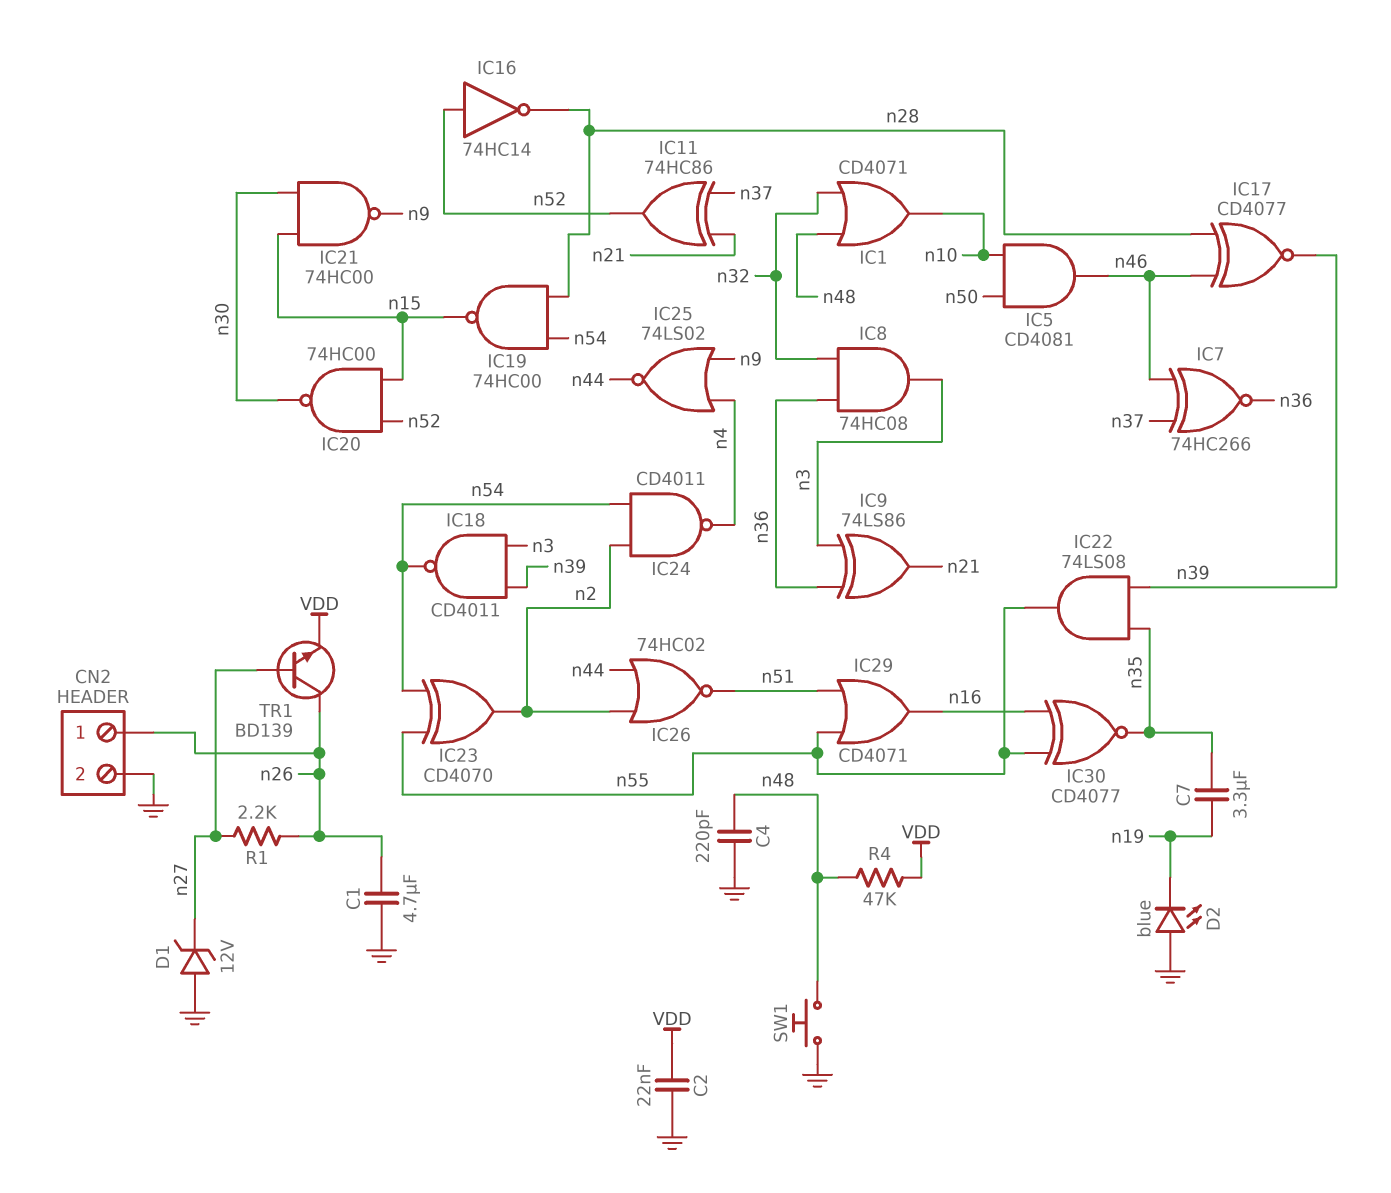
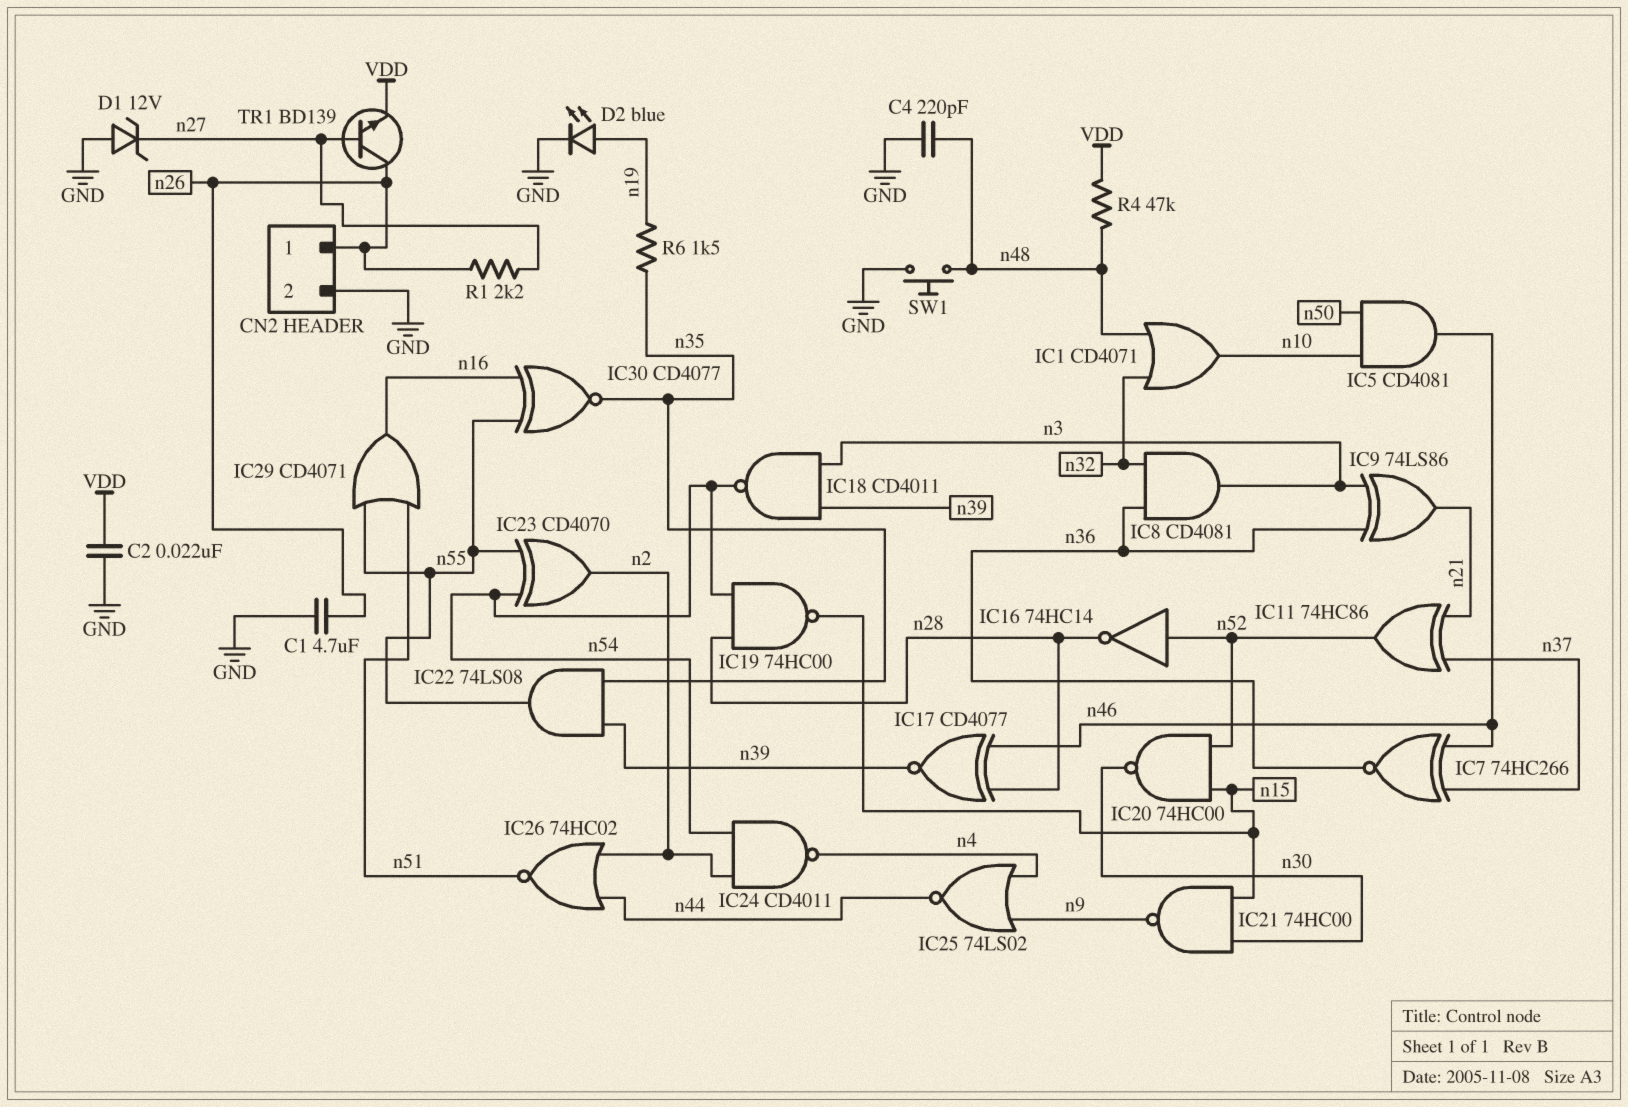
C7: 3.3uF (n19, n35) -> none
D2: LED blue (A GND, K n19) -> LED blue (A n19, K GND)
IC8: AND 74HC08 (in n32, in n36, out n3) -> AND CD4081 (in n32, in n36, out n3)
R6: none -> 1.5k (n19, n35)

